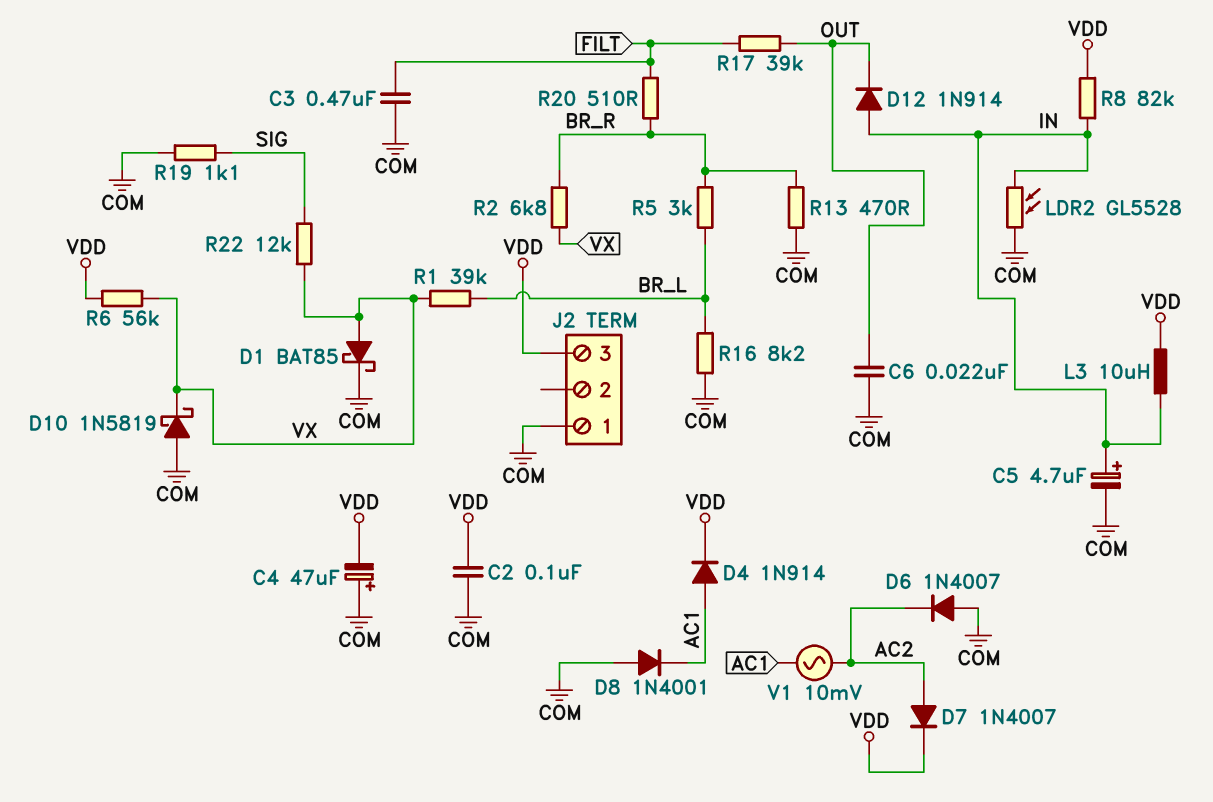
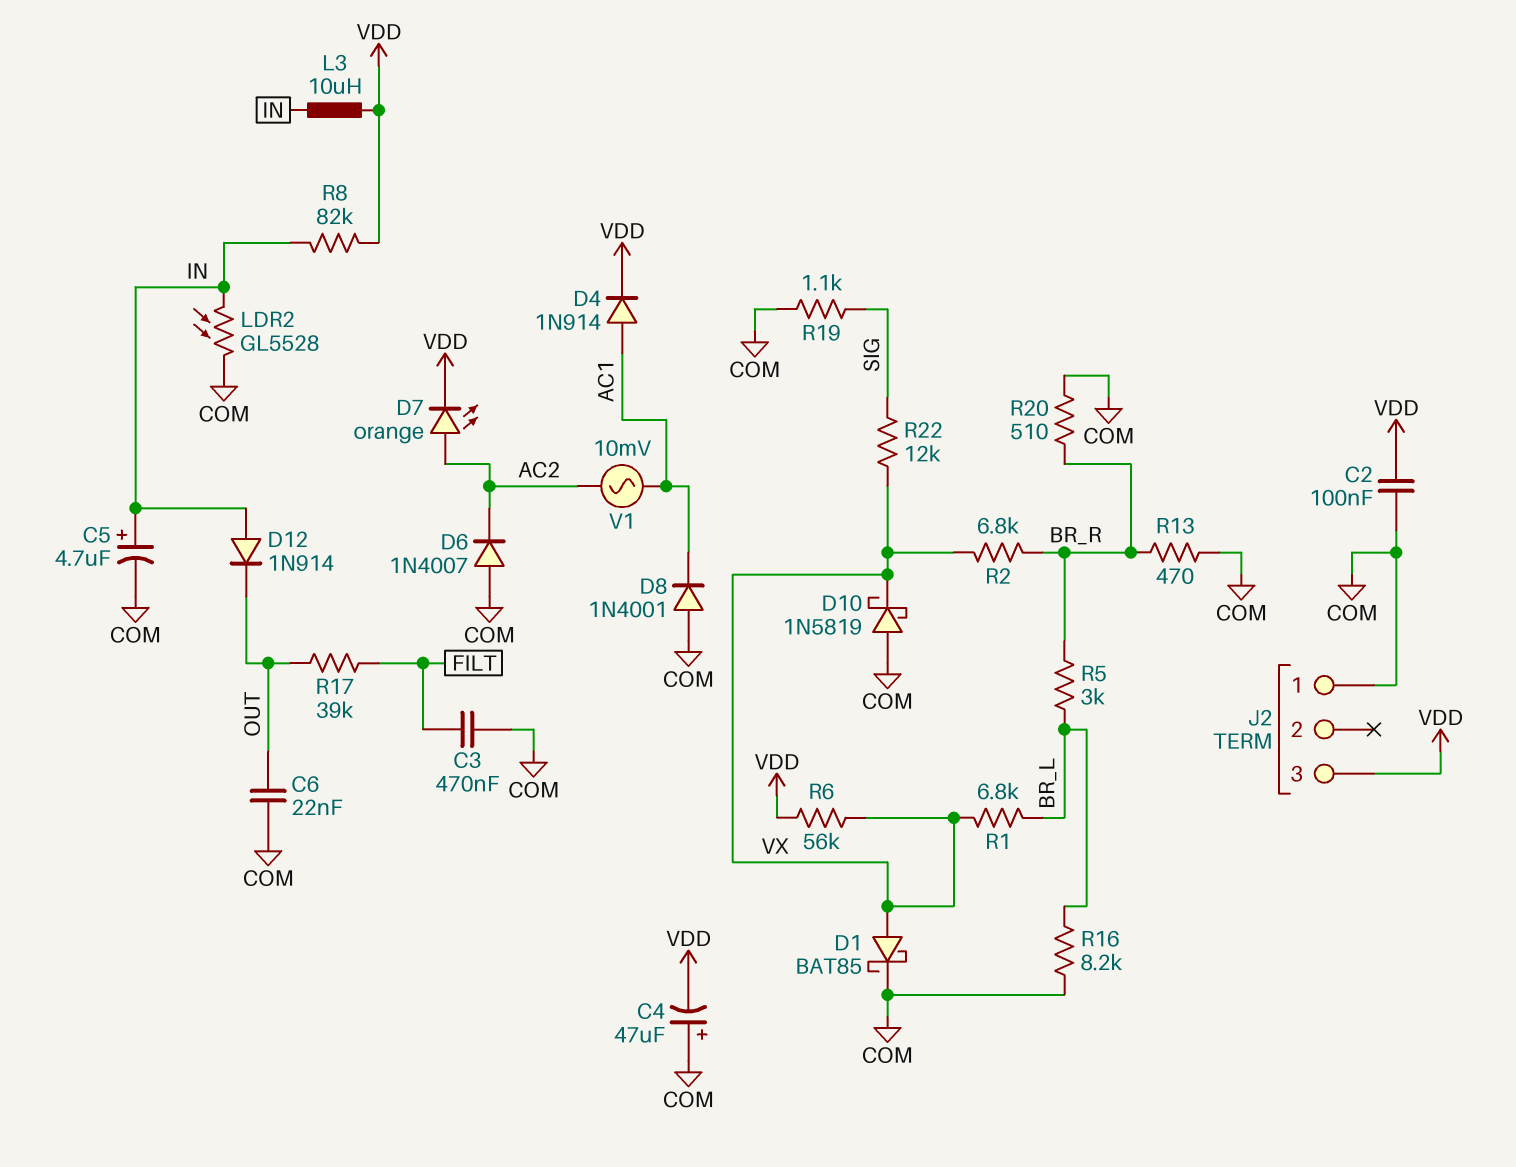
D7: diode 1N4007 (A AC2, K VDD) -> LED orange (A AC2, K VDD)
R1: 39k (BR_L, VX) -> 6.8k (BR_L, VX)
R20: 510 (BR_R, FILT) -> 510 (BR_R, COM)

